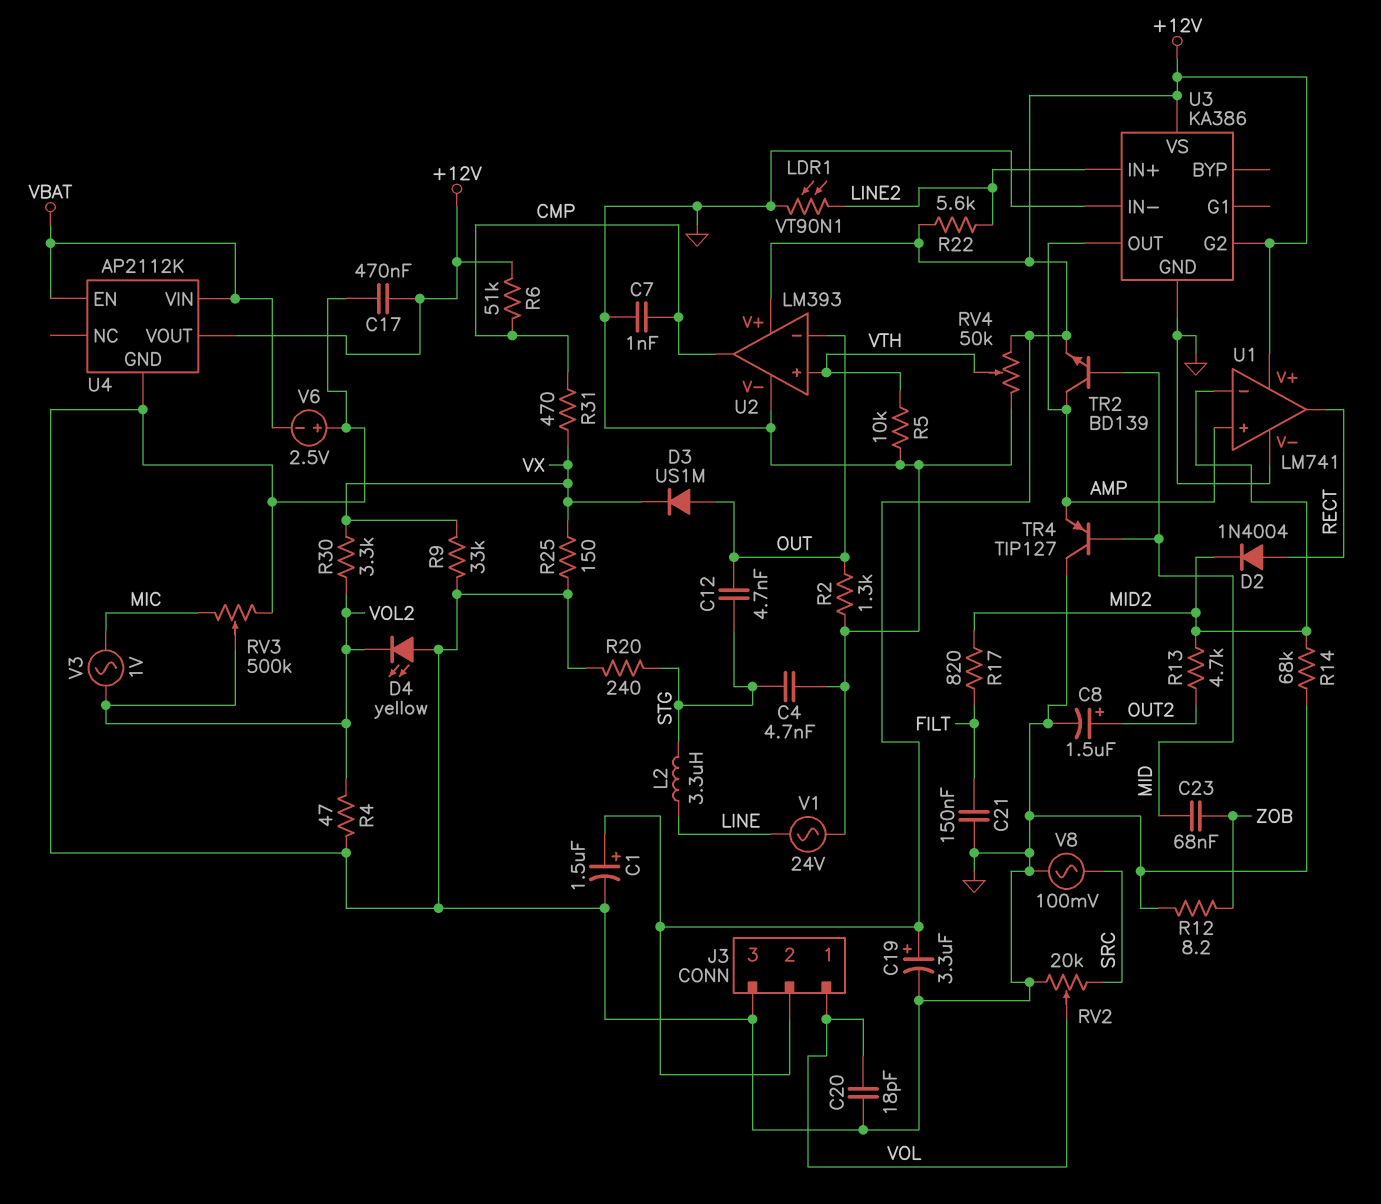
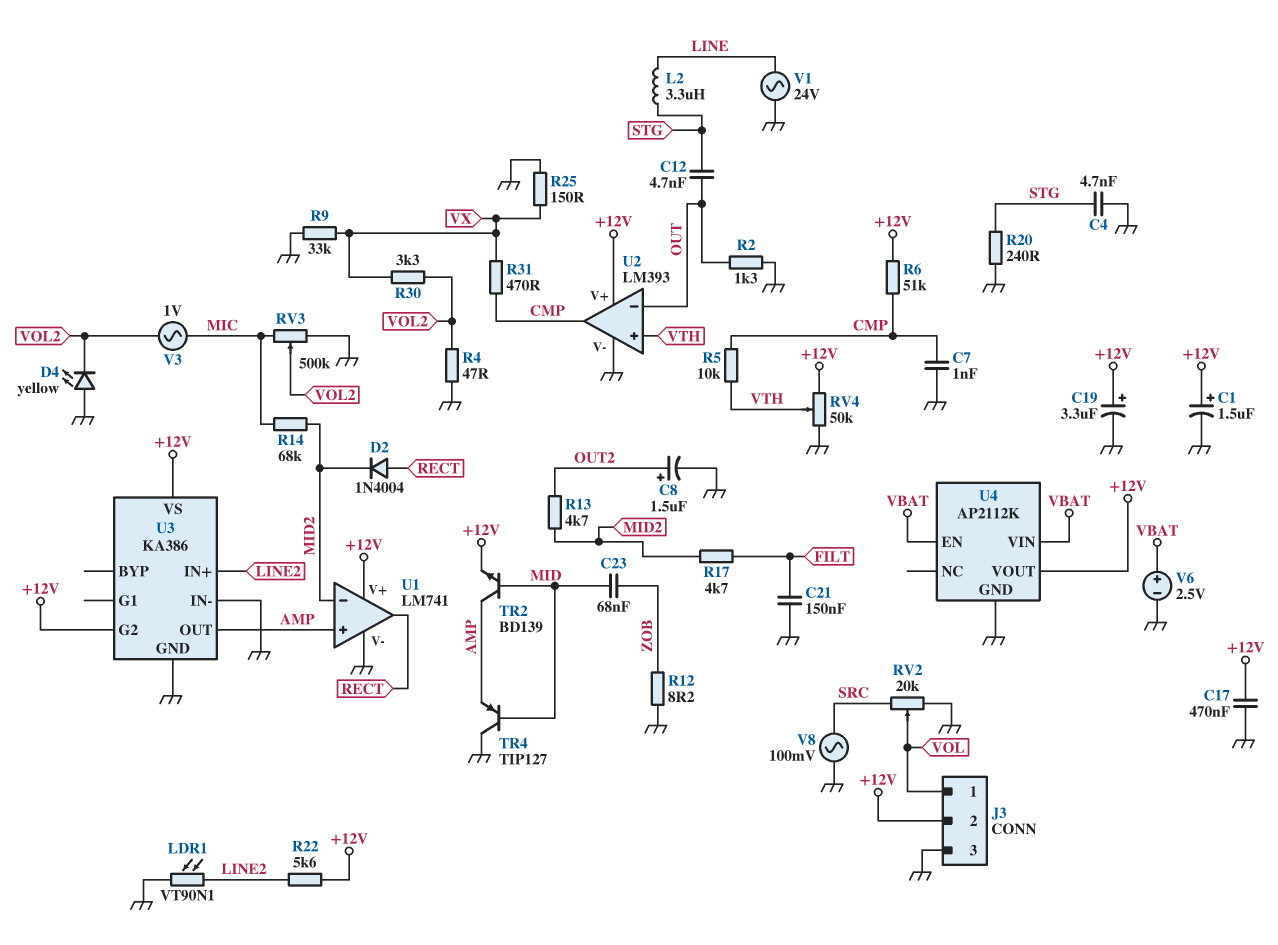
C20: 18pF (GND, VOL) -> none
D3: diode US1M (A OUT, K VX) -> none
R5: 10k (GND, VTH) -> 10k (CMP, VTH)
R14: 68k (GND, MID2) -> 68k (MIC, MID2)
R17: 820 (FILT, MID2) -> 4.7k (FILT, MID2)
V6: 2.5V (plus GND, minus VBAT) -> 2.5V (plus VBAT, minus GND)

